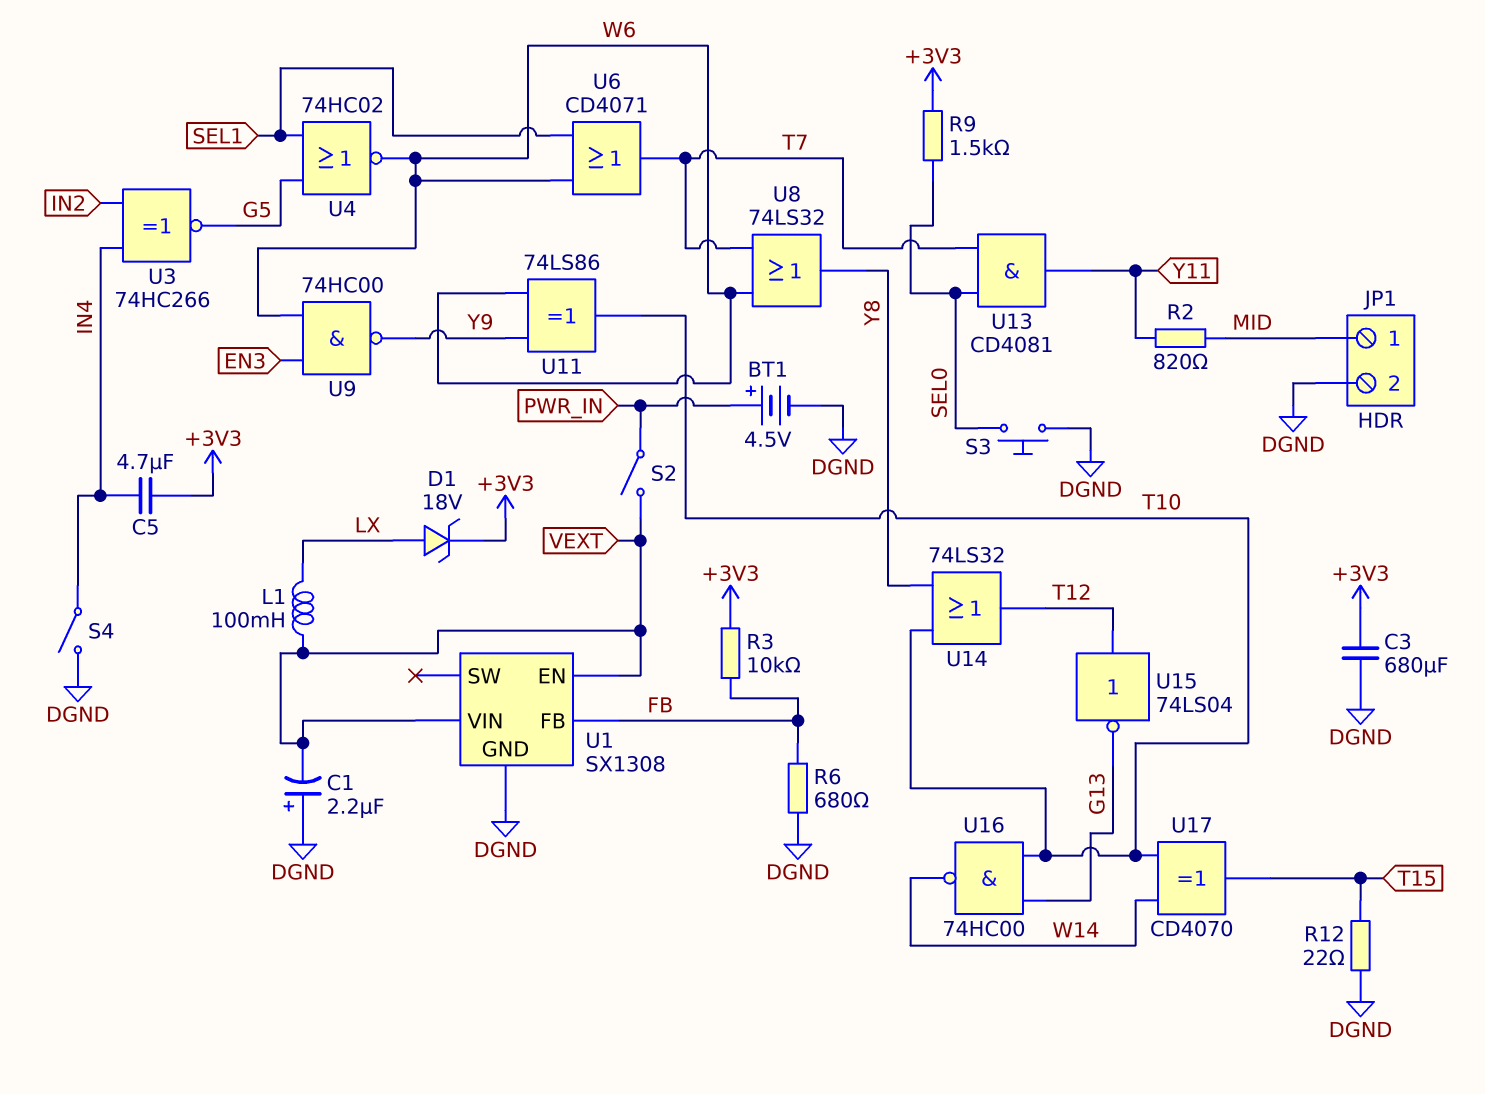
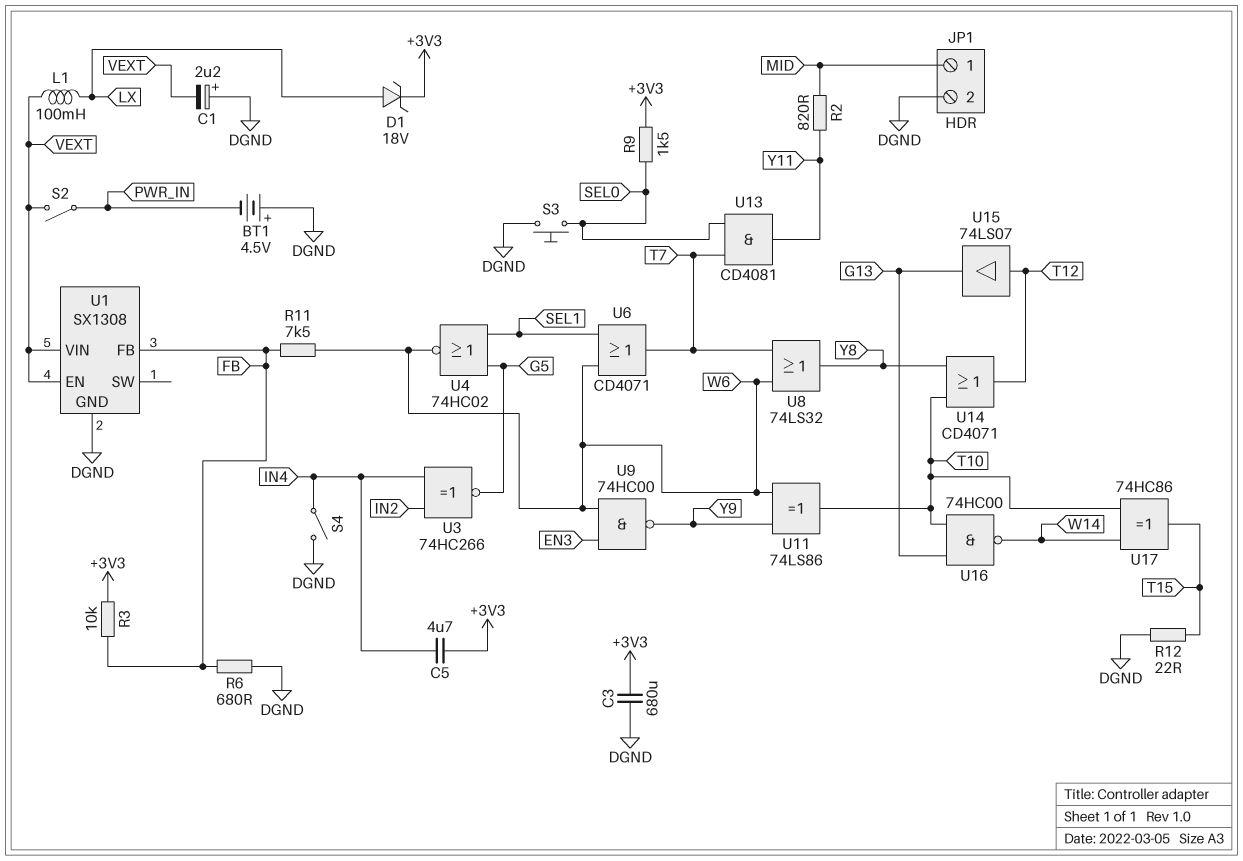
BT1: 4.5V (plus PWR_IN, minus DGND) -> 4.5V (plus DGND, minus PWR_IN)
R11: none -> 7.5k (FB, W6)
U14: OR 74LS32 (in T10, in Y8, out T12) -> OR CD4071 (in T10, in Y8, out T12)
U15: NOT 74LS04 (in T12, out G13) -> buffer 74LS07 (in T12, out G13)
U17: XOR CD4070 (in T10, in W14, out T15) -> XOR 74HC86 (in T10, in W14, out T15)

